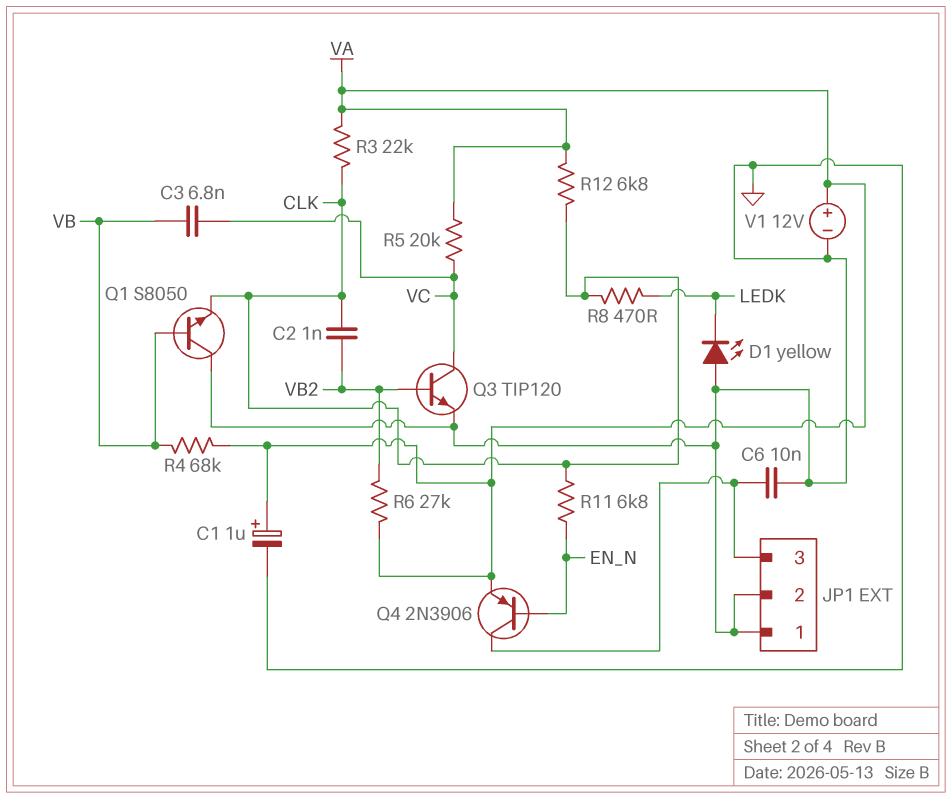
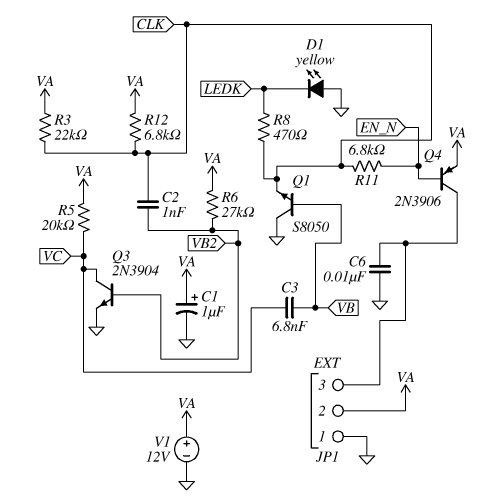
JP1 pin 2: GND -> VA
Q3: NPN TIP120 (B VB2, C VC, E GND) -> NPN 2N3904 (B VB2, C VC, E GND)
R4: 68k (VA, VB) -> none

